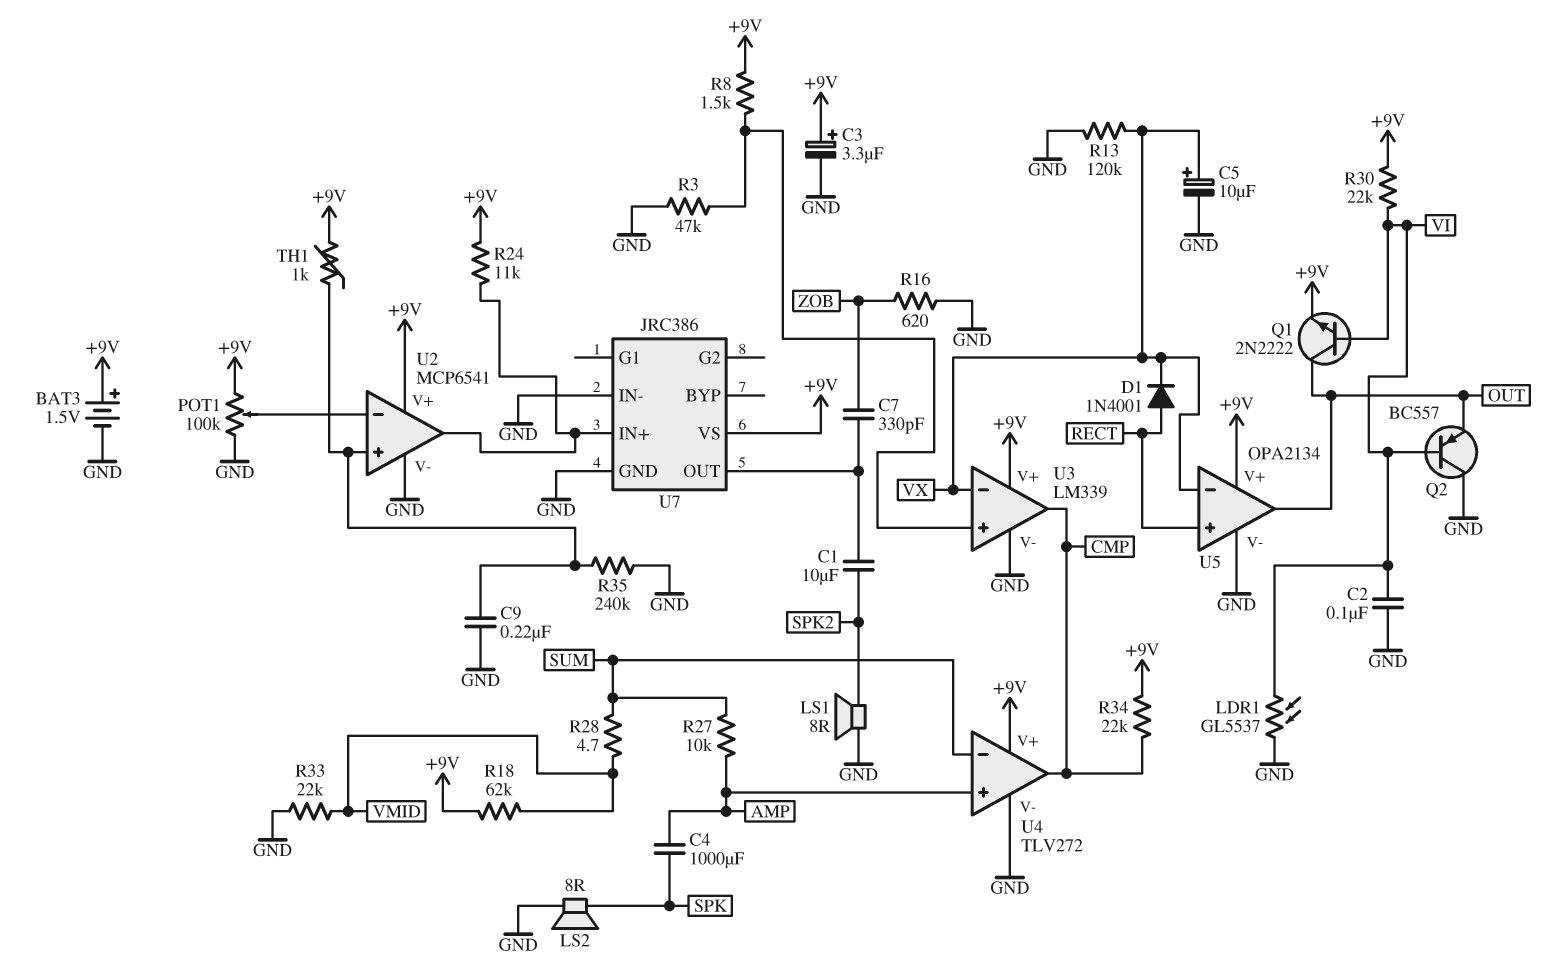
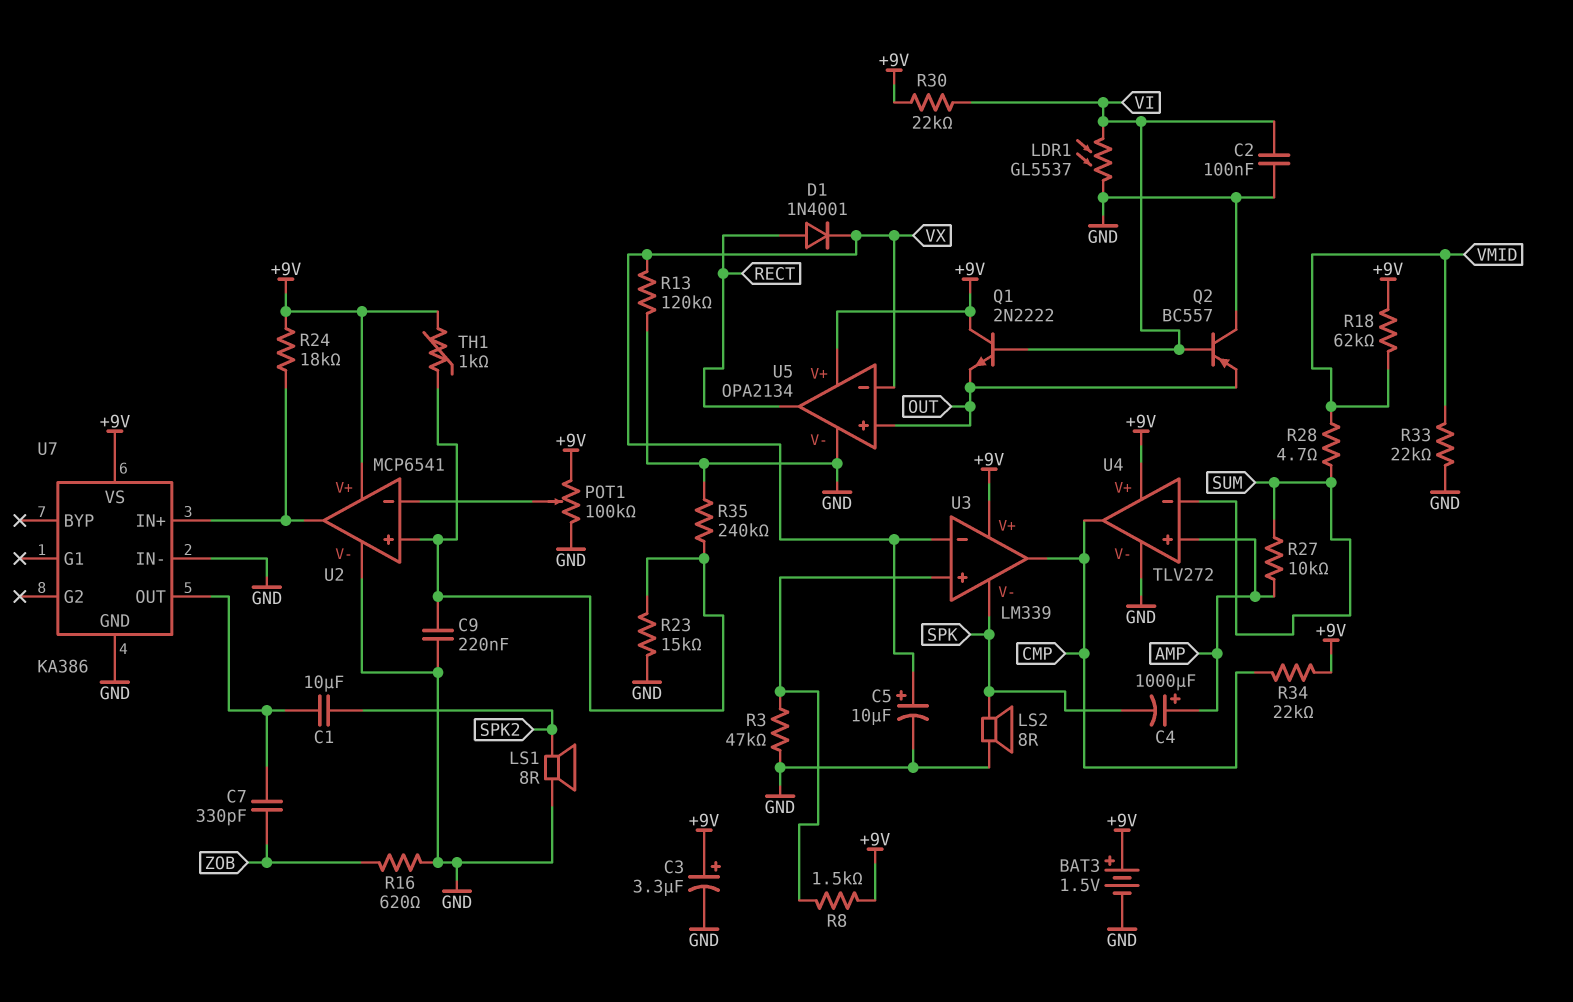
C4: 1000uF (AMP, SPK) -> 1000uF (plus AMP, minus SPK)
Q1: NPN 2N2222 (B VI, C OUT, E +9V) -> NPN 2N2222 (B VI, C +9V, E OUT)
R23: none -> 15k (GND, U2/in+)
R24: 11k (+9V, U2/out) -> 18k (+9V, U2/out)
U3 pin V-: GND -> SPK
U5 pin in+: RECT -> OUT
U5 pin out: OUT -> RECT
U7: JRC386 -> KA386

